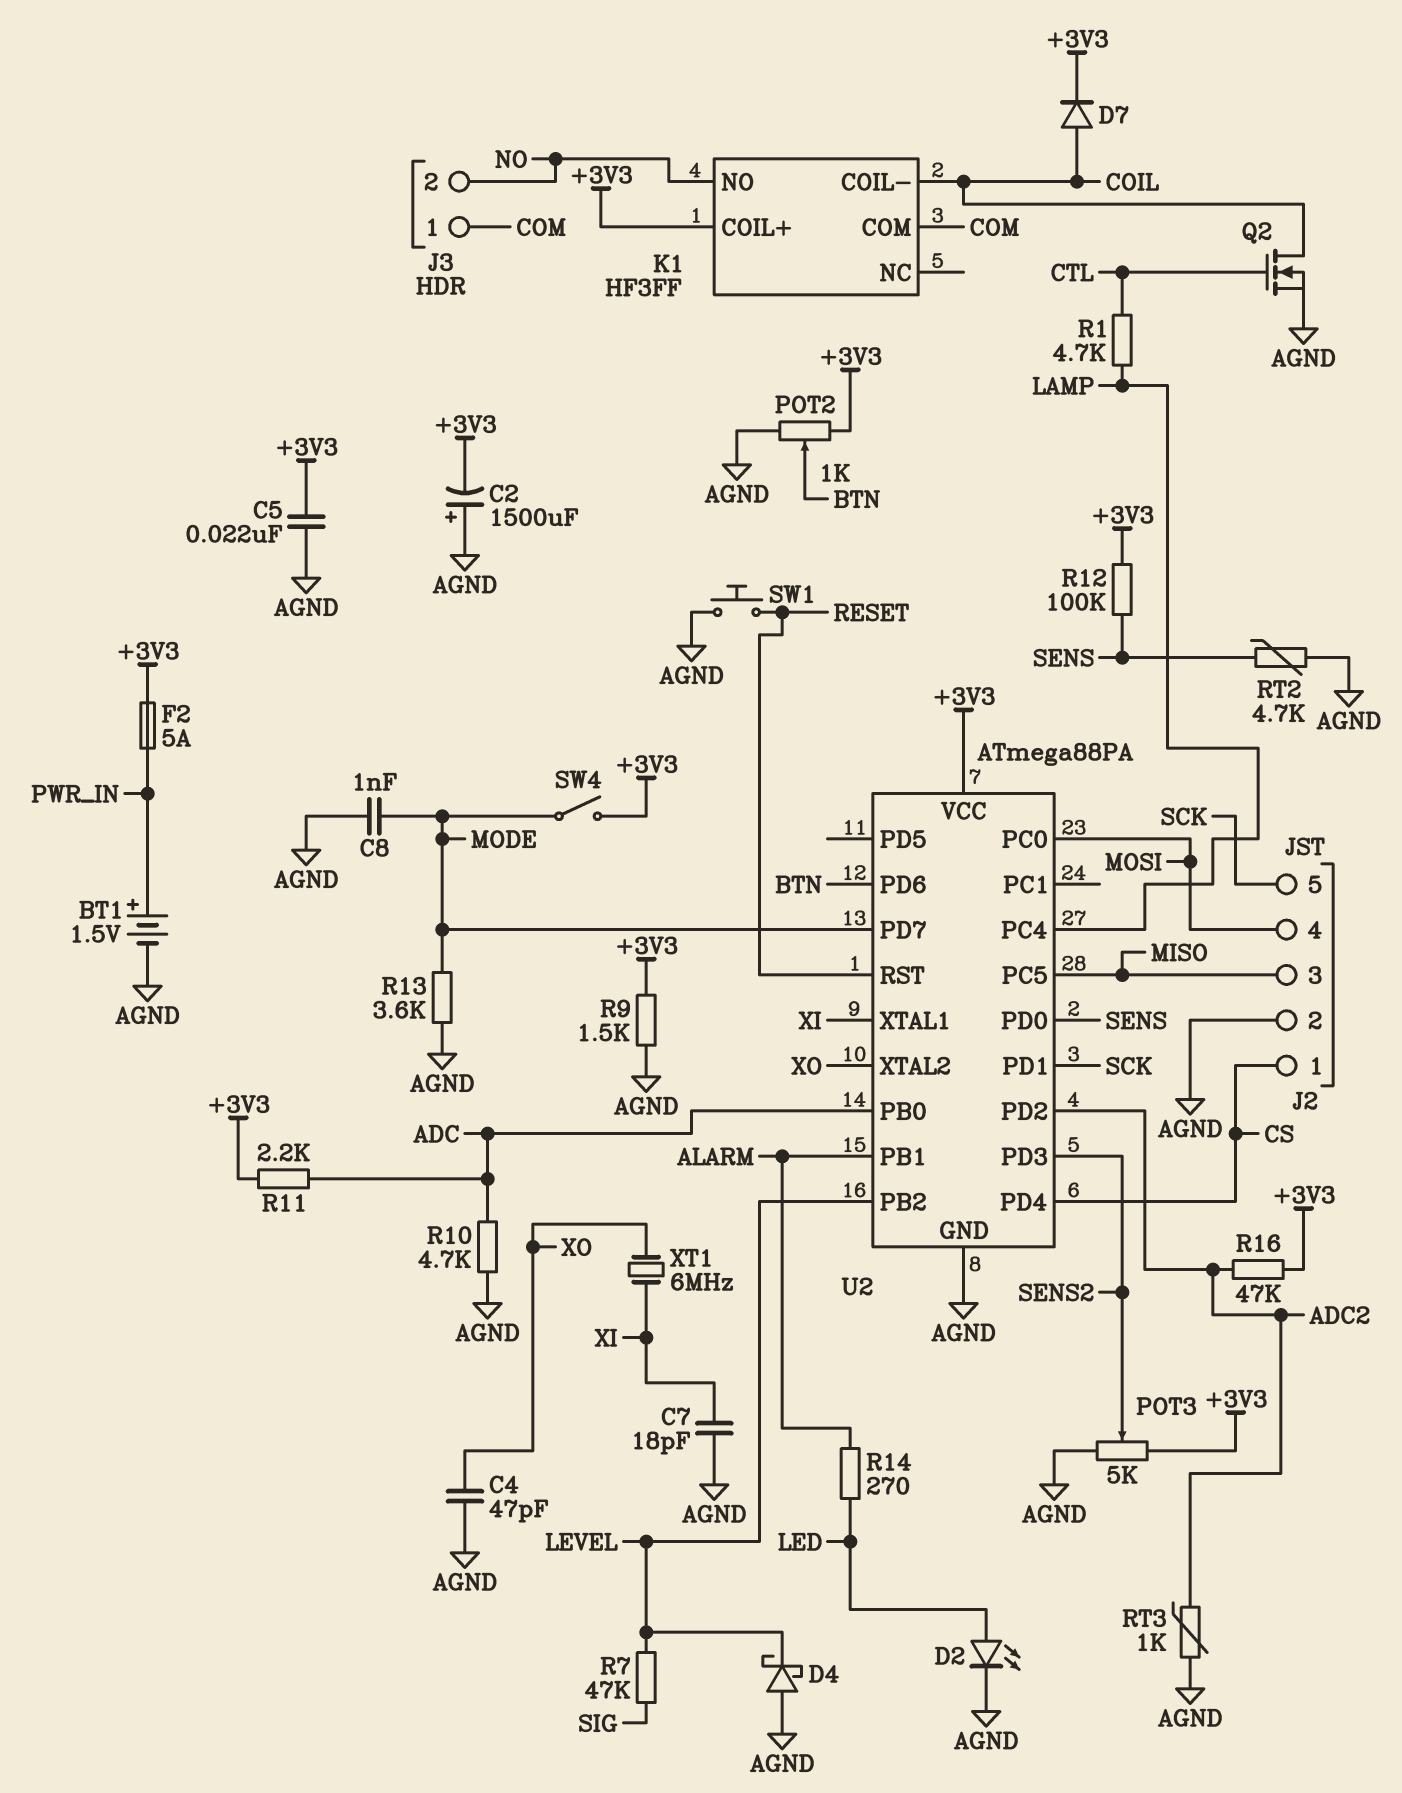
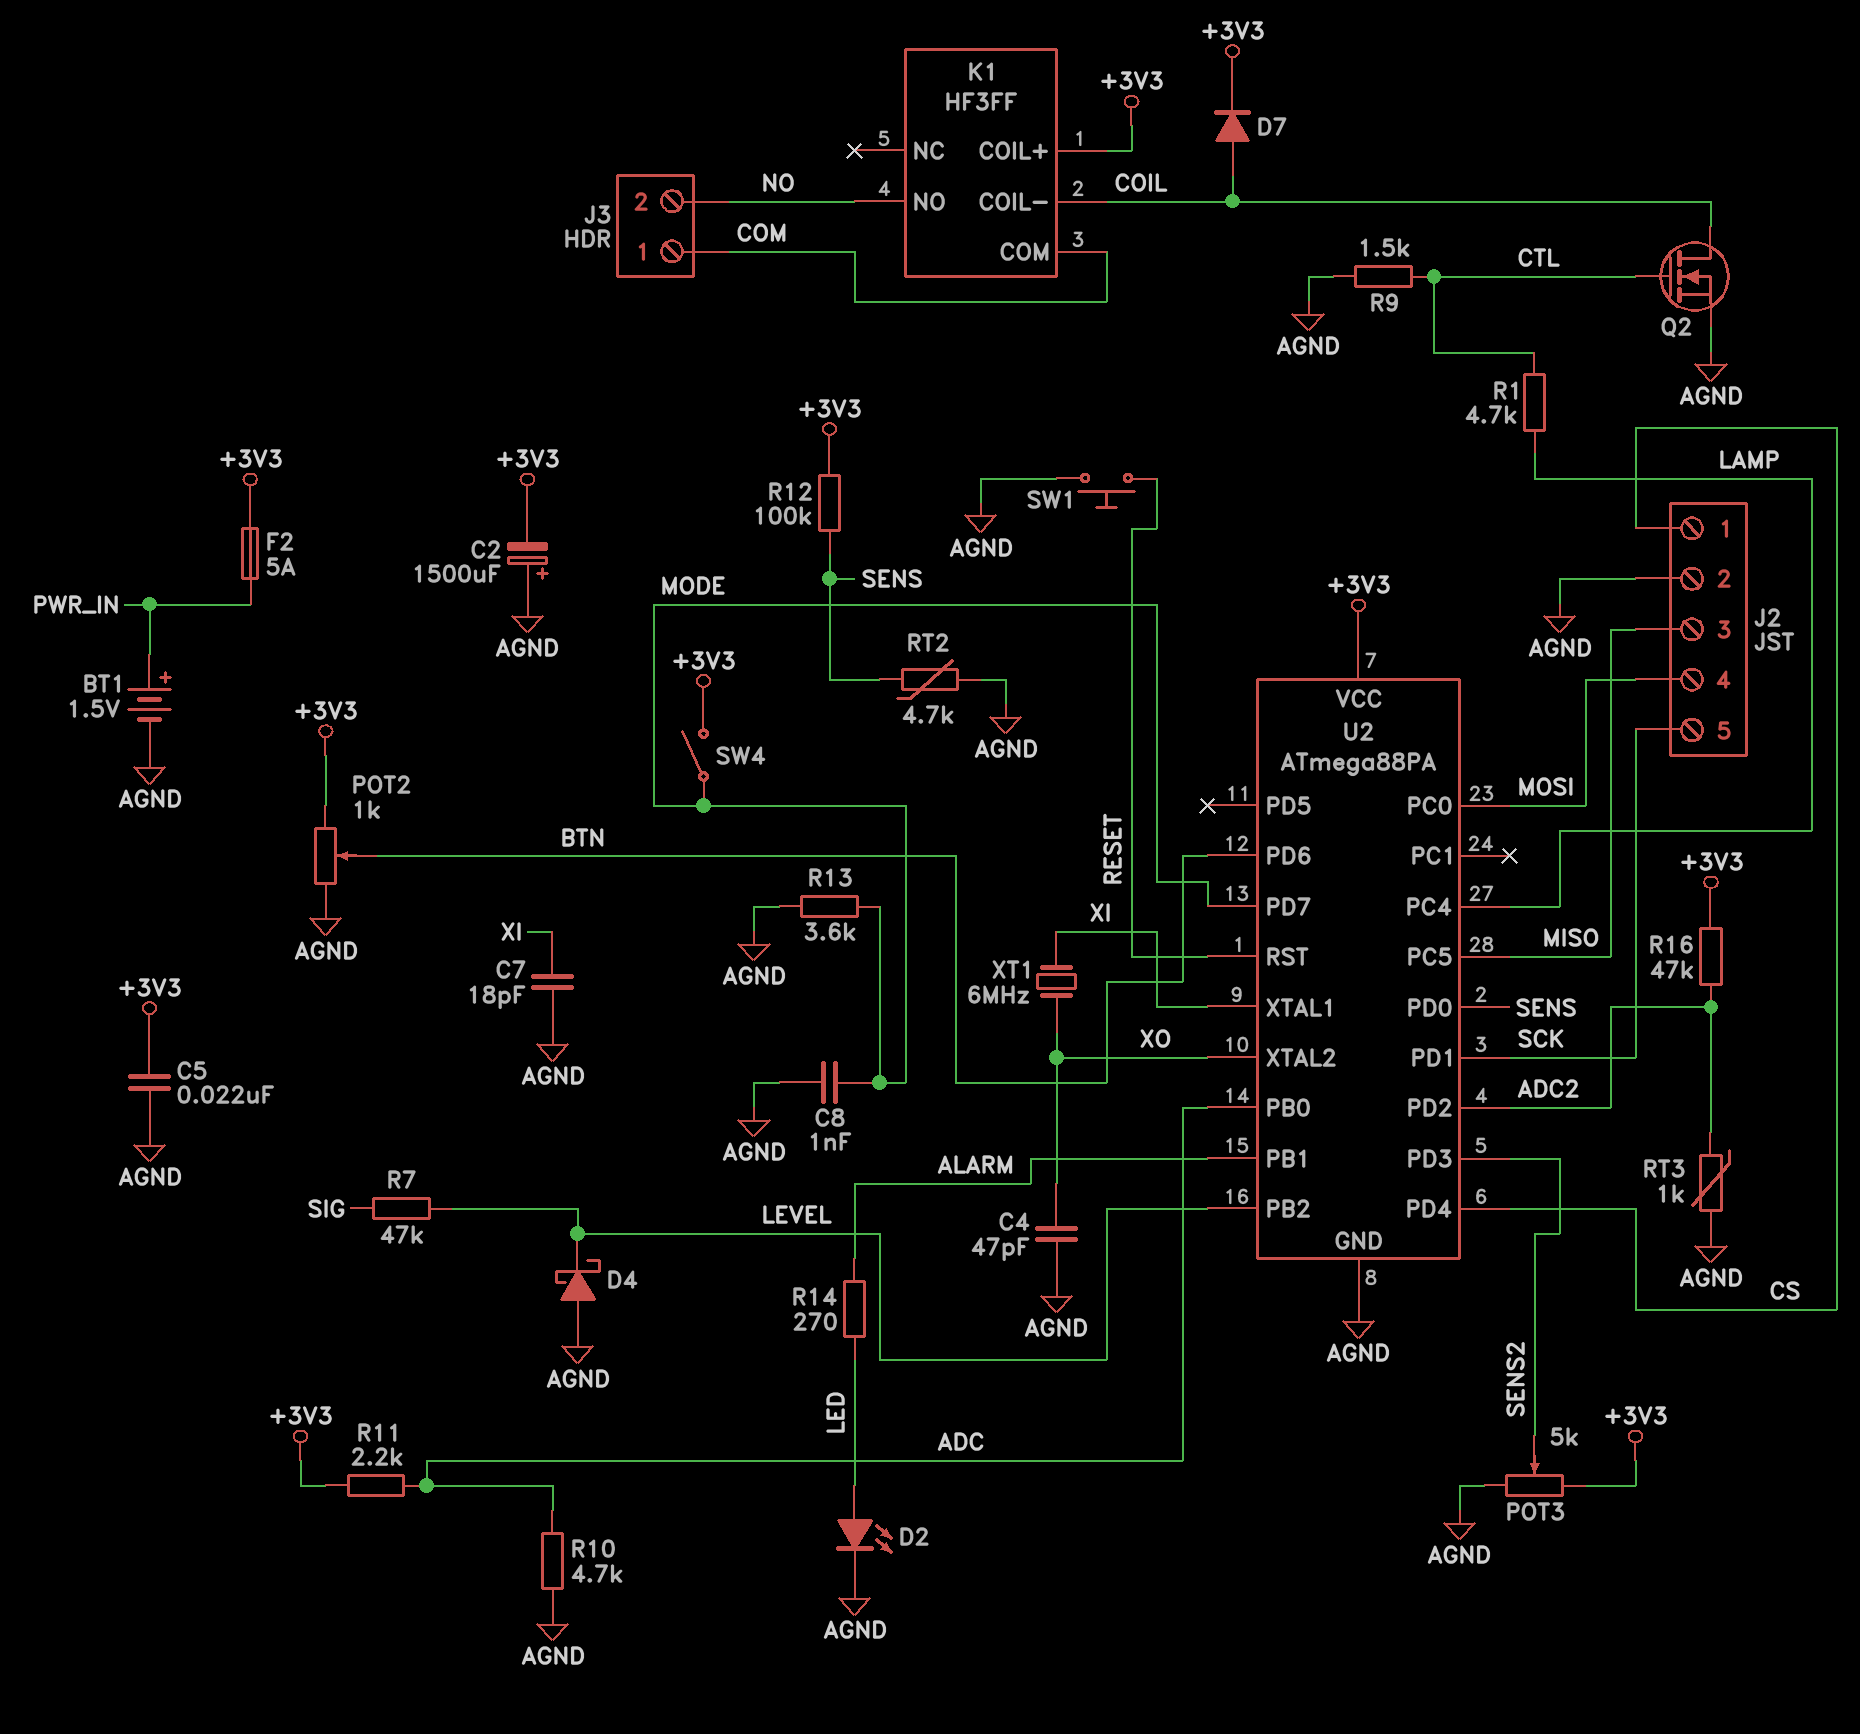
R9: 1.5k (+3V3, AGND) -> 1.5k (AGND, CTL)

